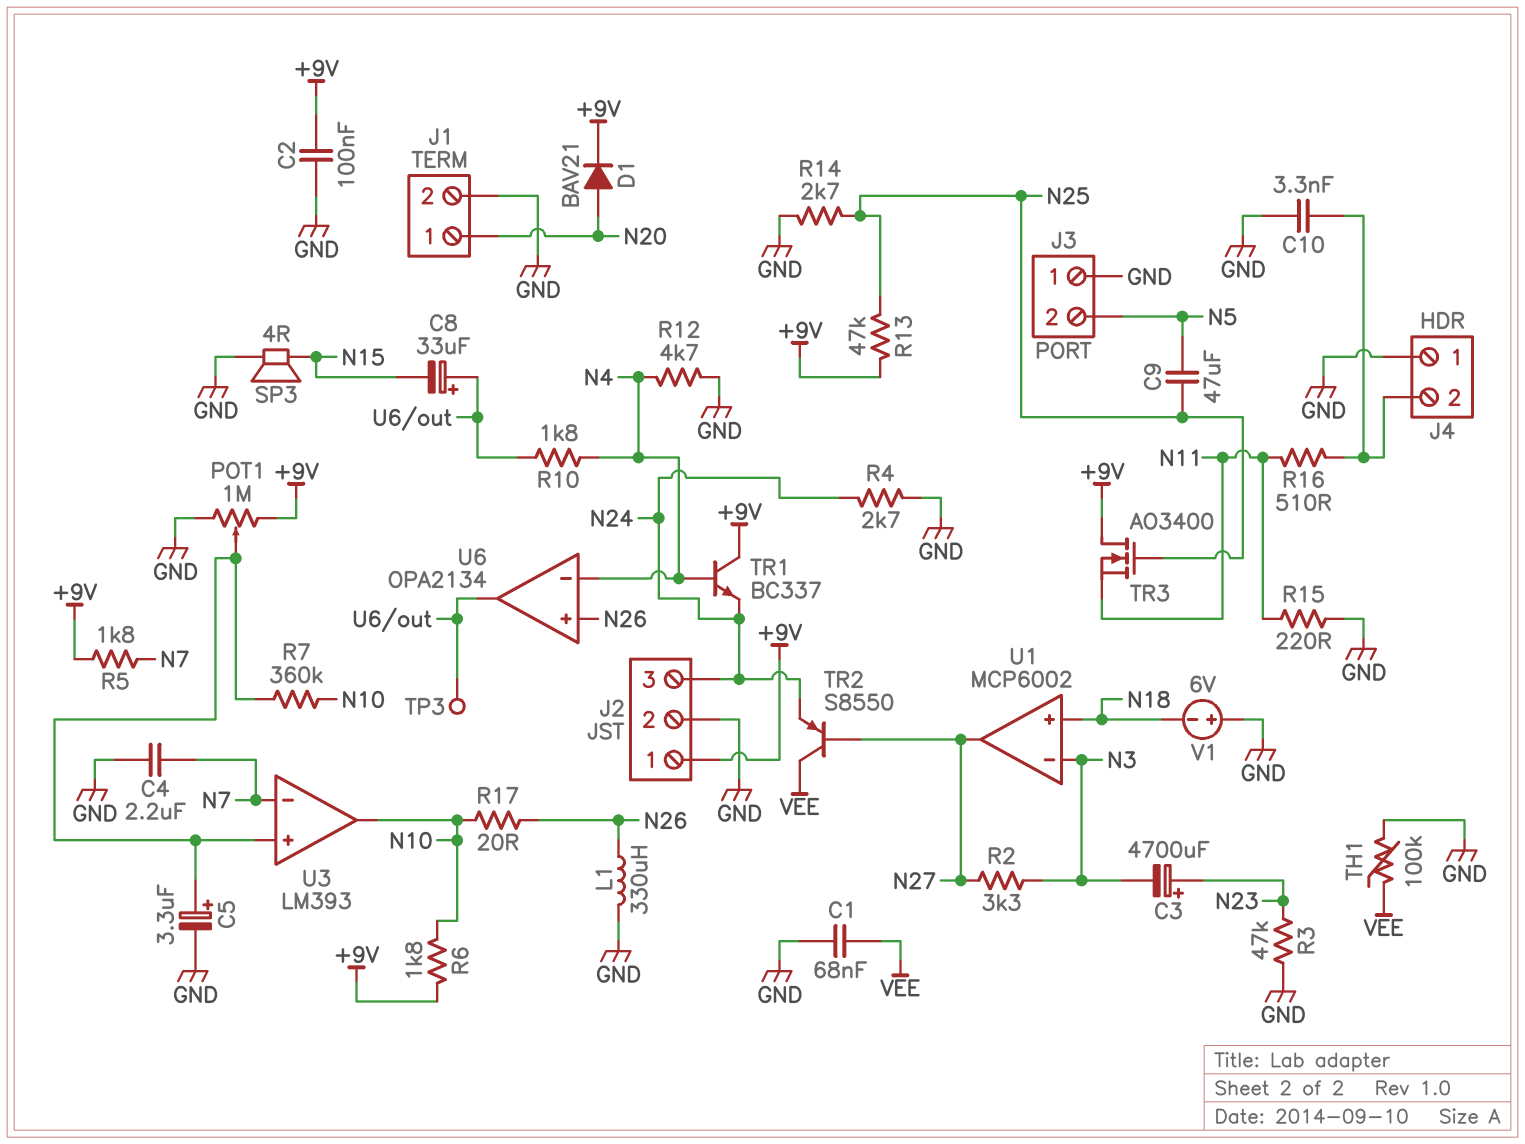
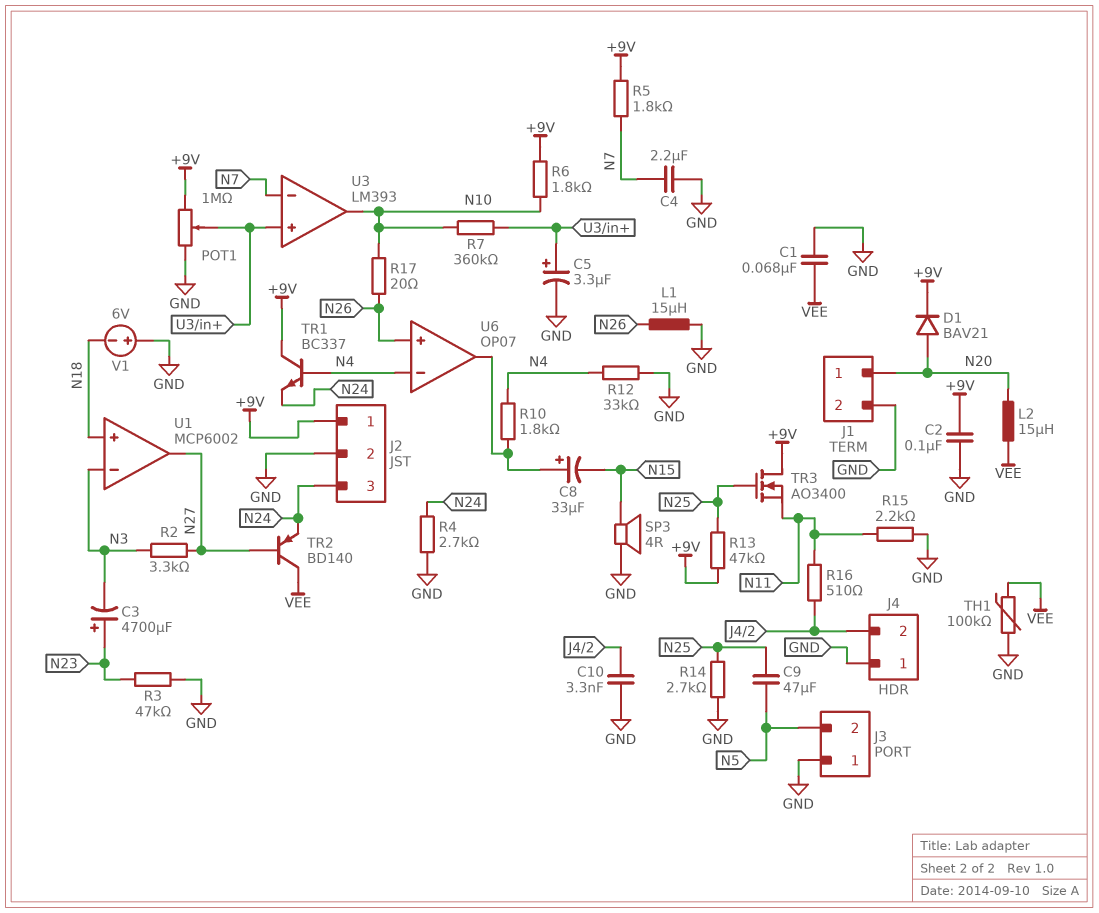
L1: 330uH (GND, N26) -> 15uH (GND, N26)
L2: none -> 15uH (N20, VEE)
R12: 4.7k (GND, N4) -> 33k (GND, N4)
R15: 220 (GND, N11) -> 2.2k (GND, N11)
TP3: test point (U6/out) -> none
TR2: PNP S8550 (B N27, C VEE, E N24) -> PNP BD140 (B N27, C VEE, E N24)
U6: OPA2134 -> OP07

